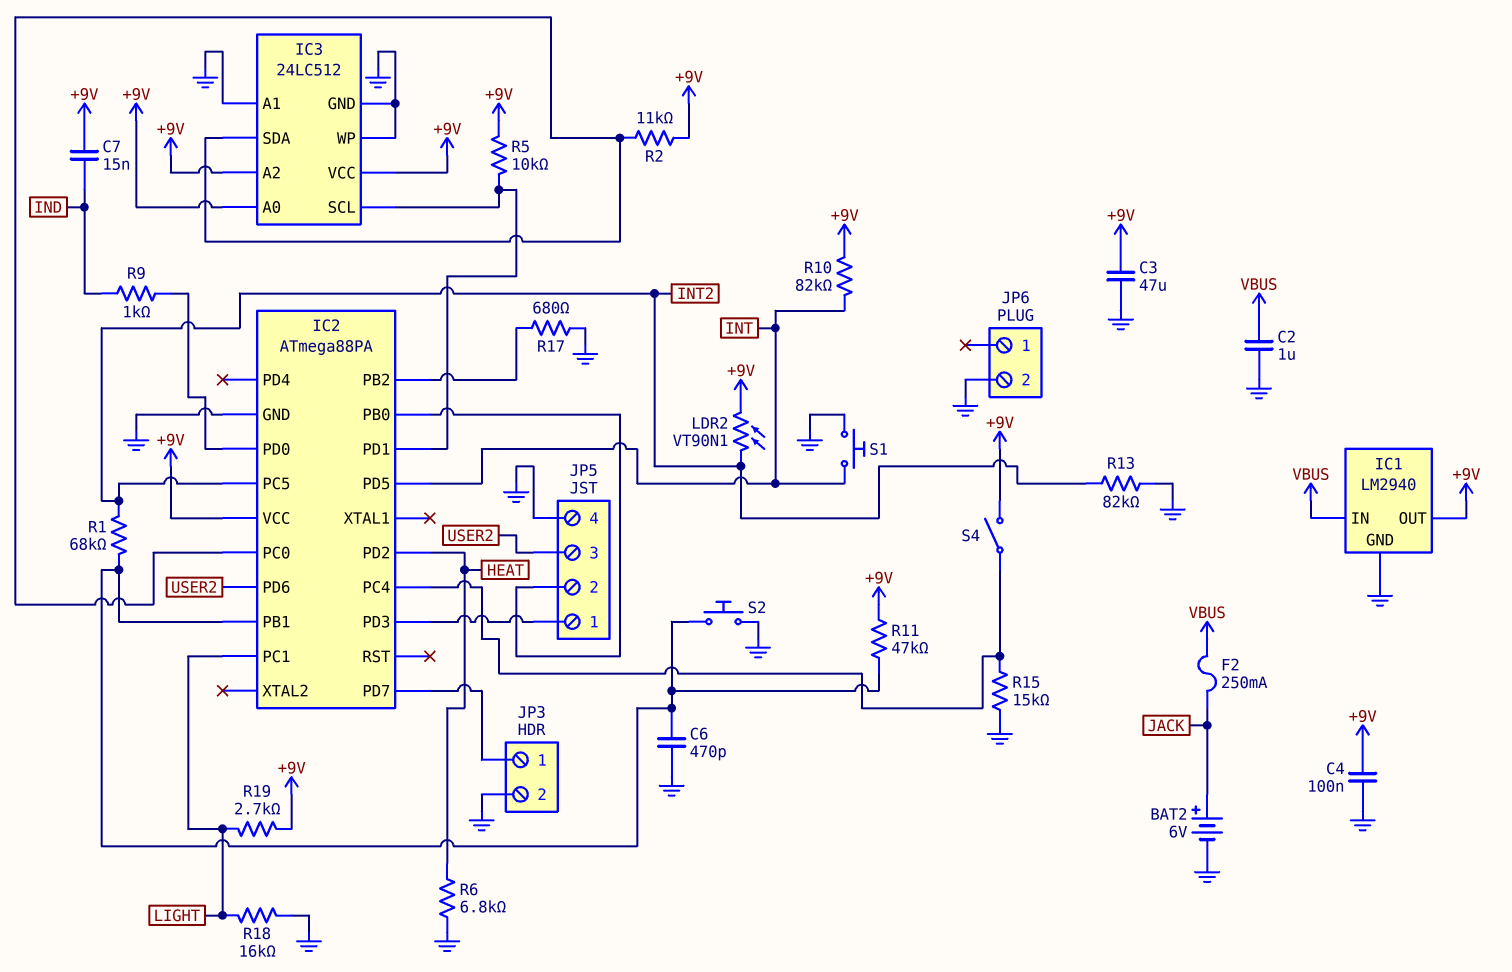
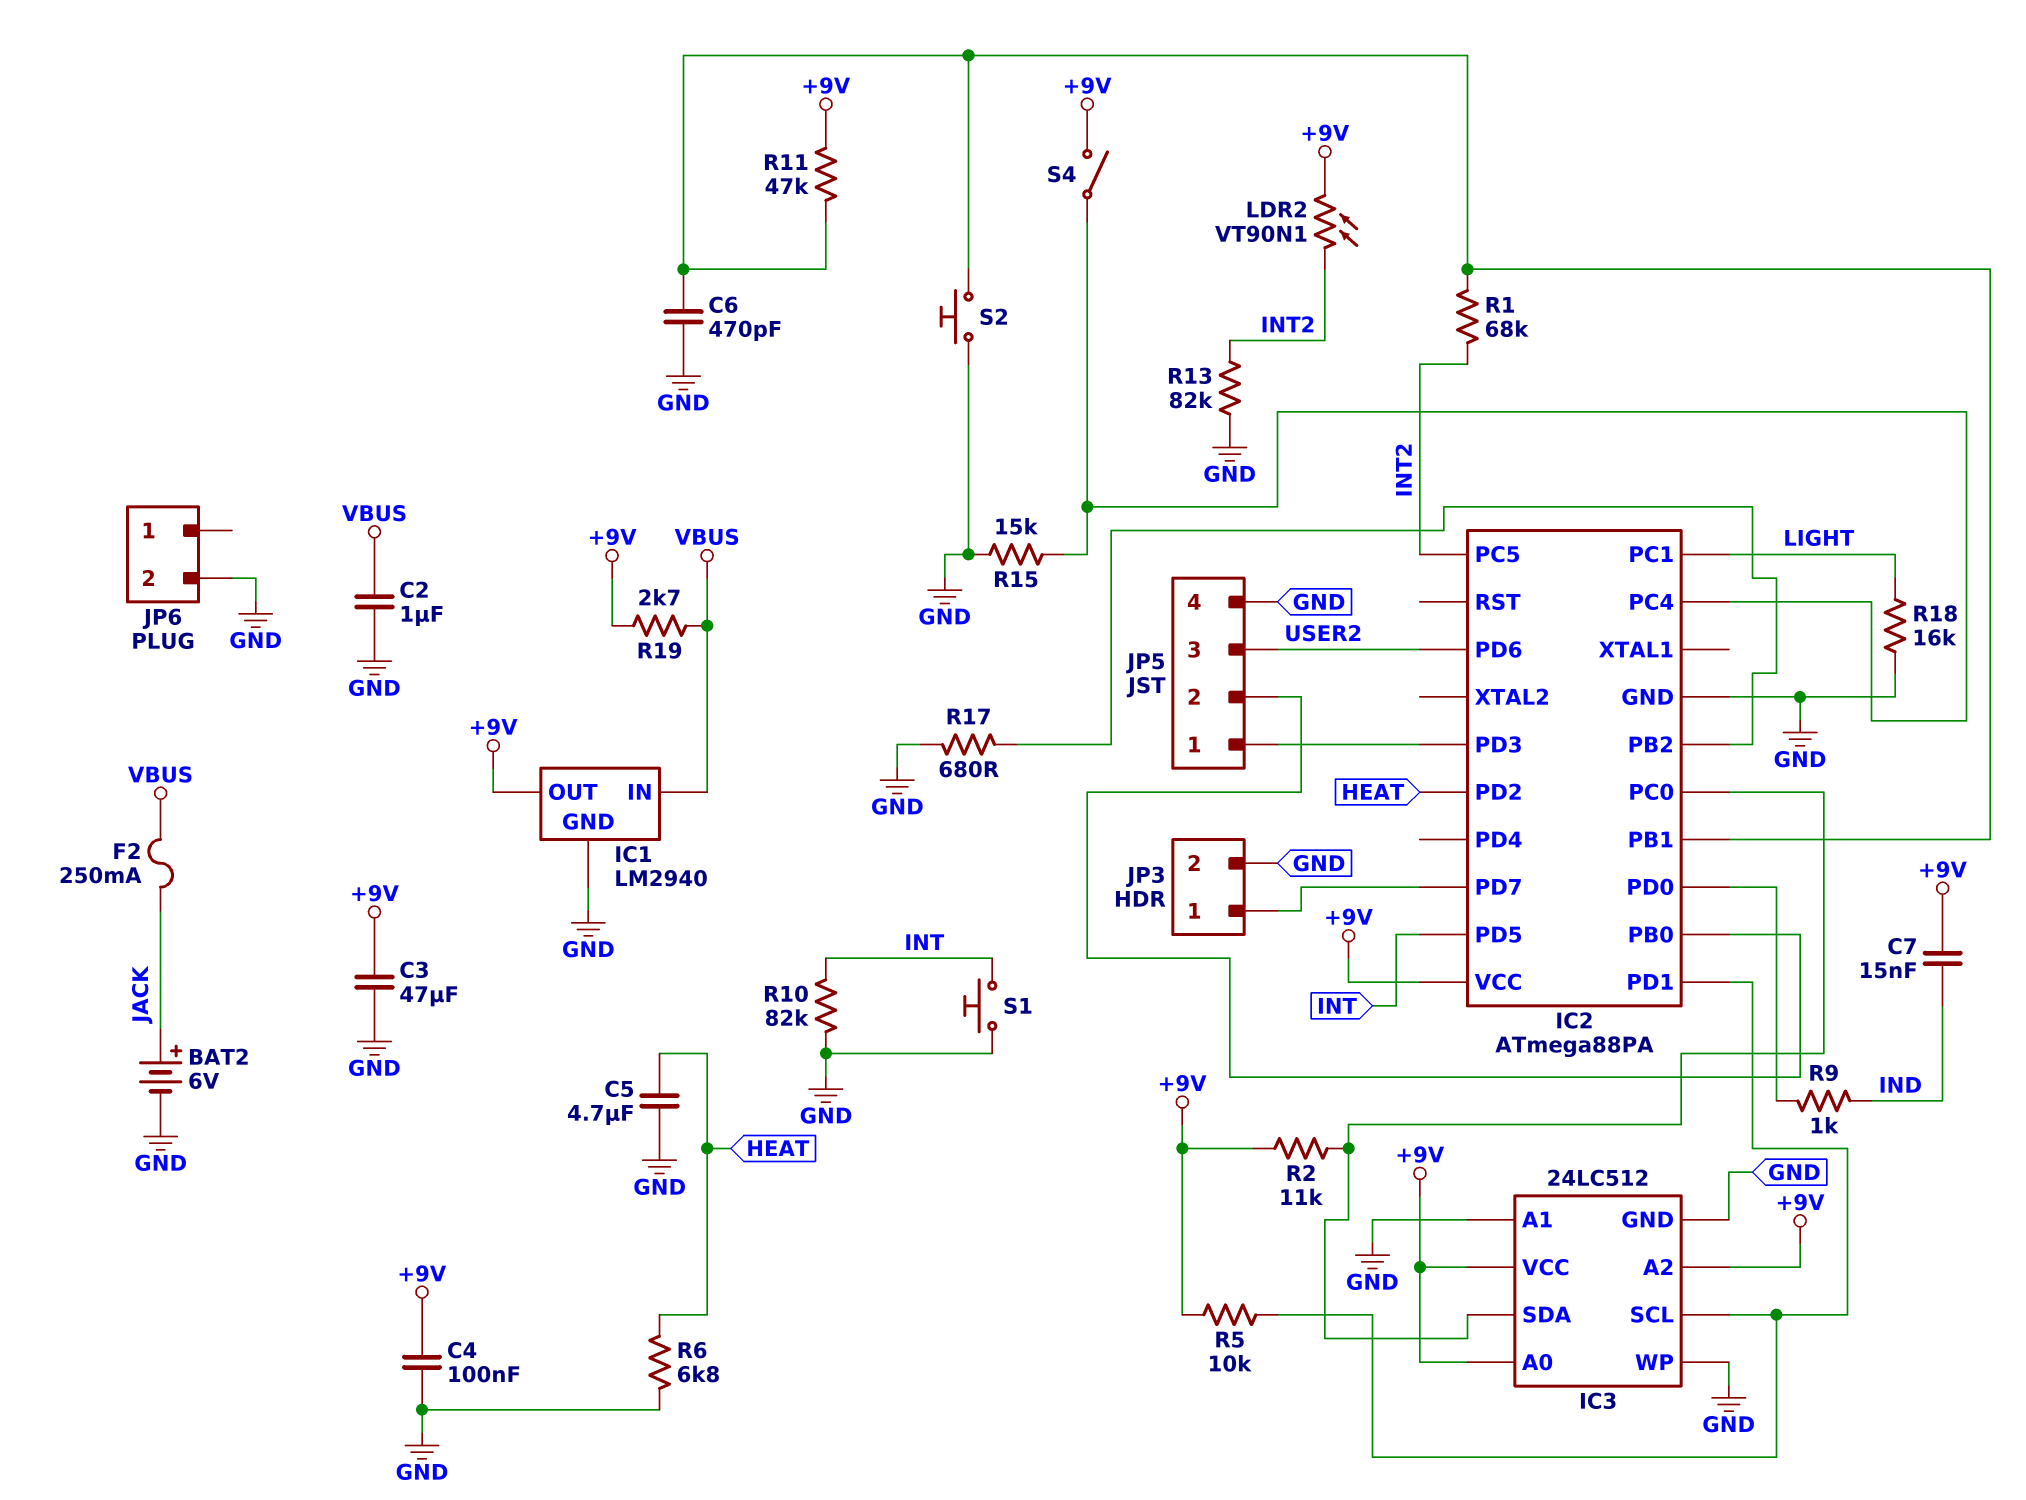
C5: none -> 4.7uF (GND, HEAT)
R10: 82k (+9V, INT) -> 82k (GND, INT)
R19: 2.7k (+9V, LIGHT) -> 2.7k (+9V, VBUS)

